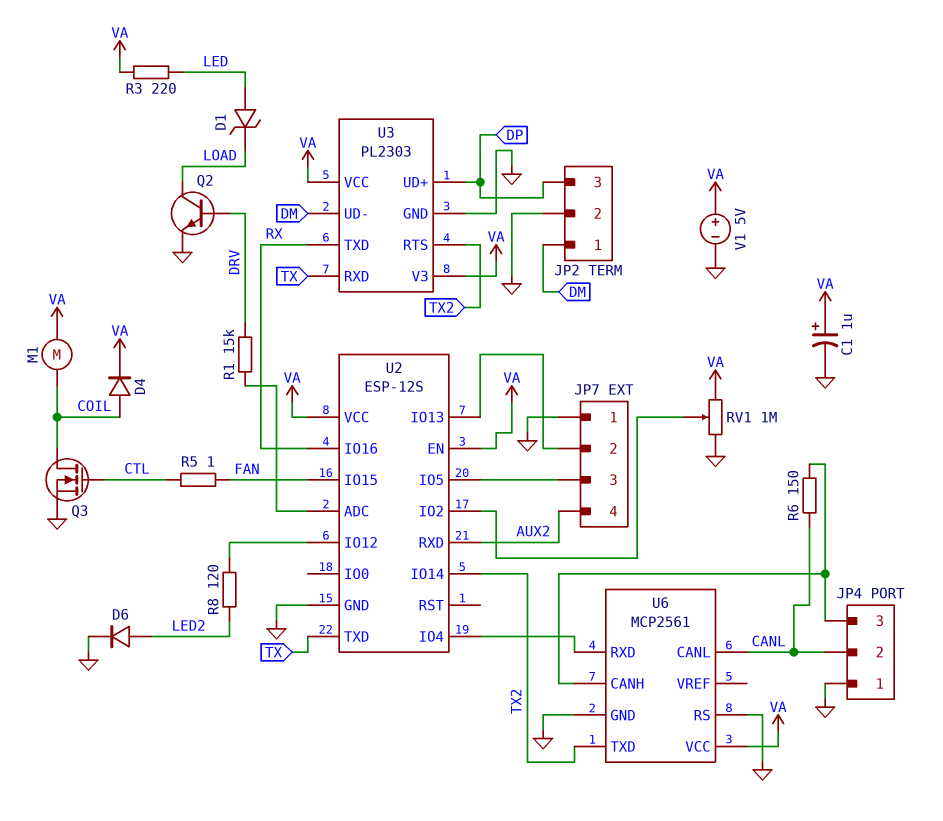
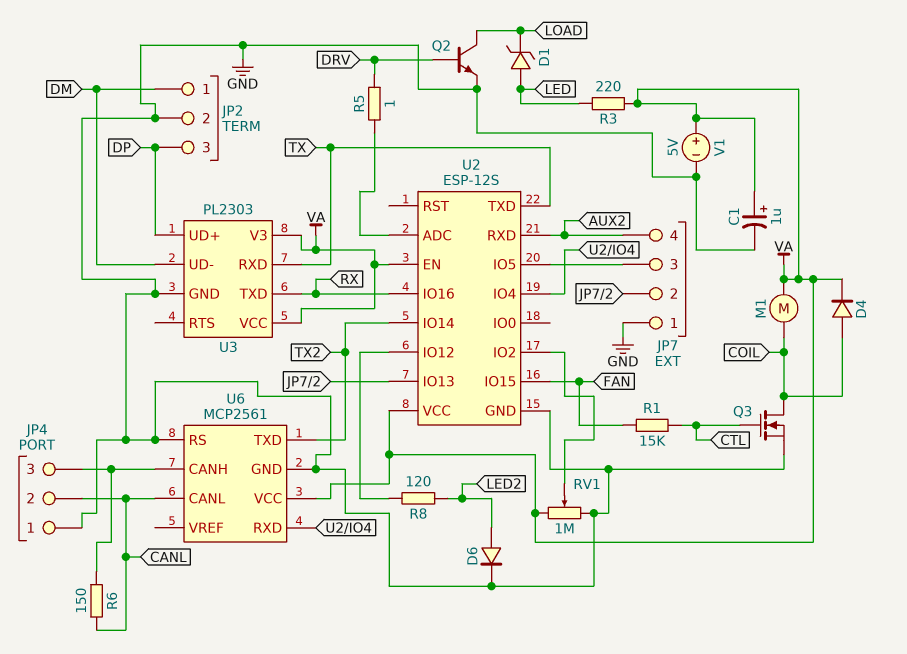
R1: 15k (DRV, U2/ADC) -> 15k (CTL, FAN)
R5: 1 (CTL, FAN) -> 1 (DRV, U2/ADC)
U3 pin RTS: TX2 -> none

